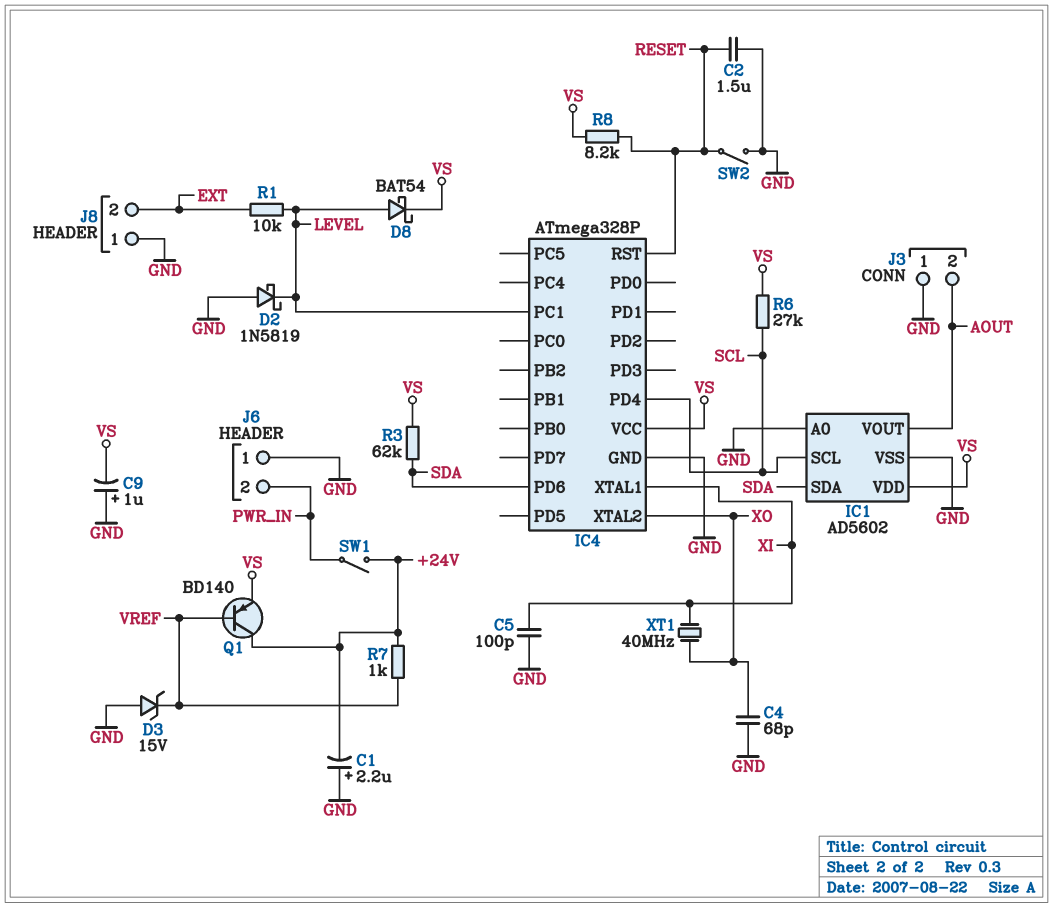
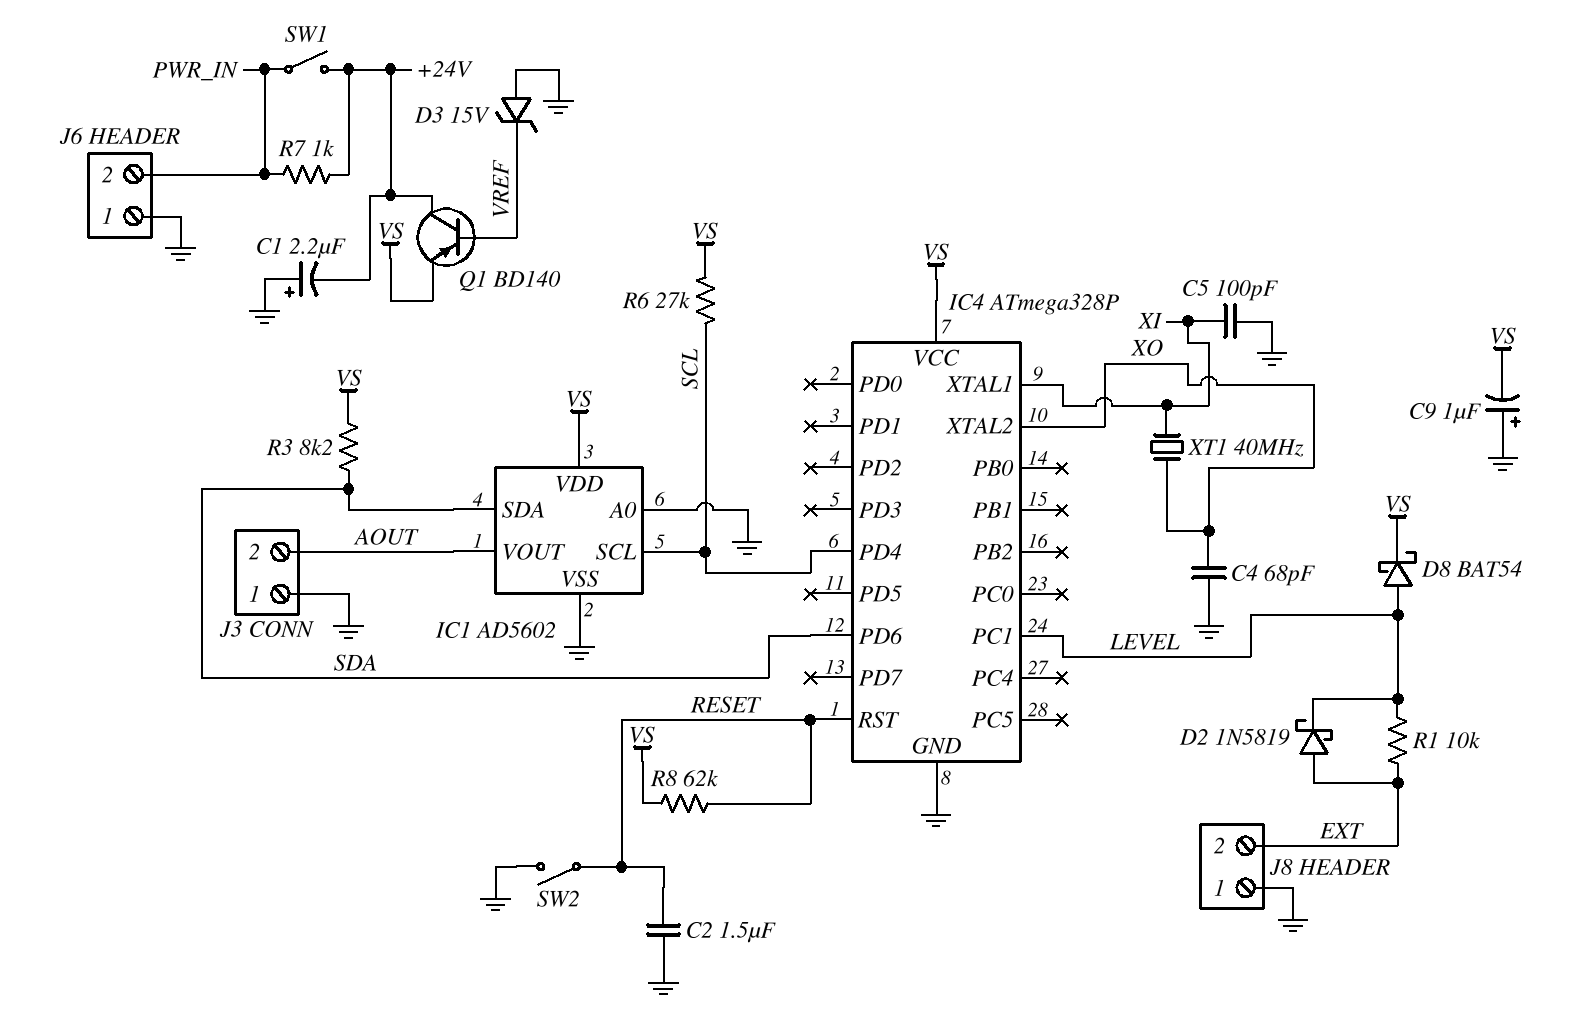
D2: schottky 1N5819 (A GND, K LEVEL) -> schottky 1N5819 (A EXT, K LEVEL)
R3: 62k (SDA, VS) -> 8.2k (SDA, VS)
R7: 1k (+24V, VREF) -> 1k (+24V, PWR_IN)
R8: 8.2k (RESET, VS) -> 62k (RESET, VS)

